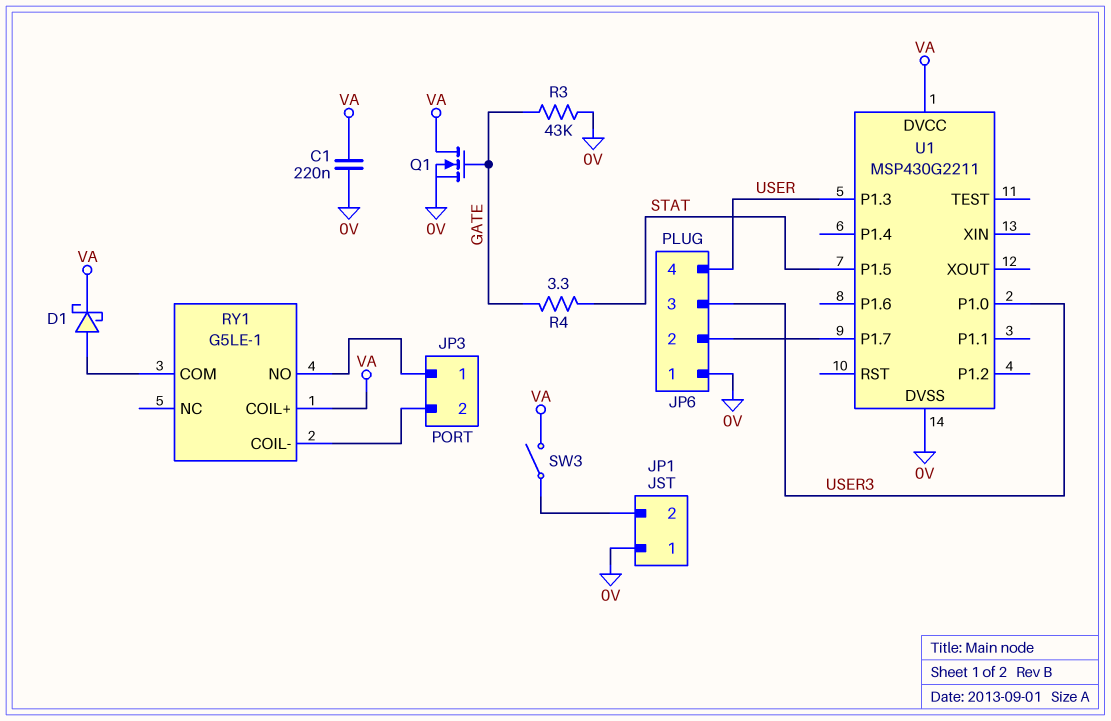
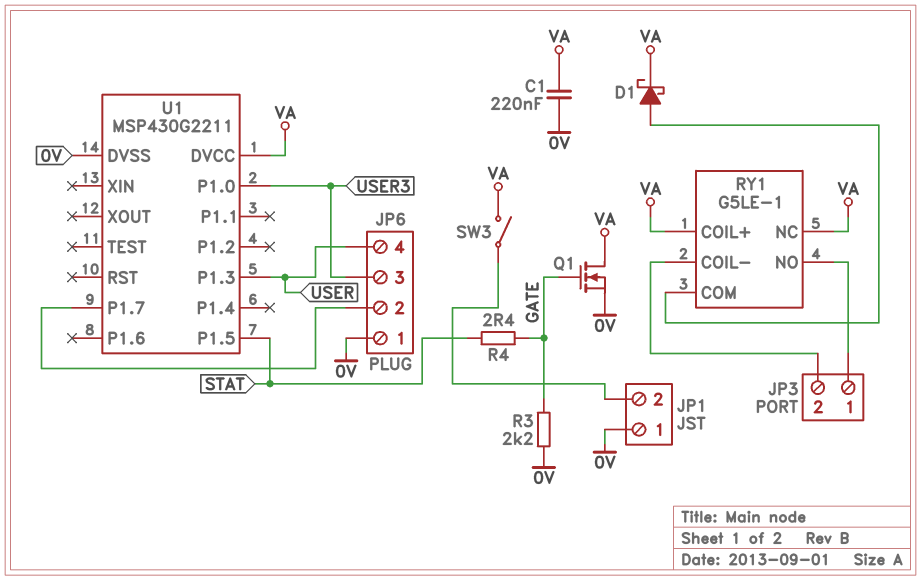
R3: 43k (0V, GATE) -> 2.2k (0V, GATE)
R4: 3.3 (GATE, STAT) -> 2.4 (GATE, STAT)
RY1 pin NC: none -> VA

